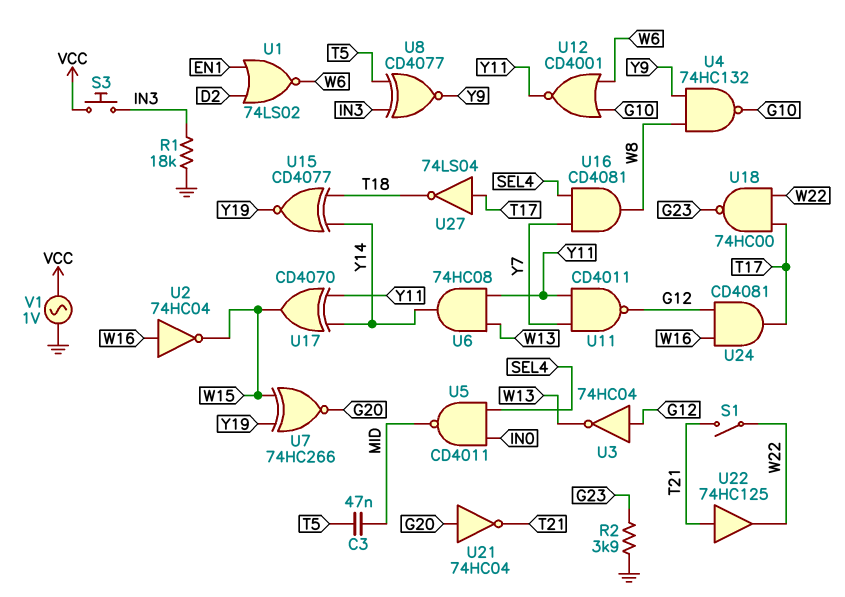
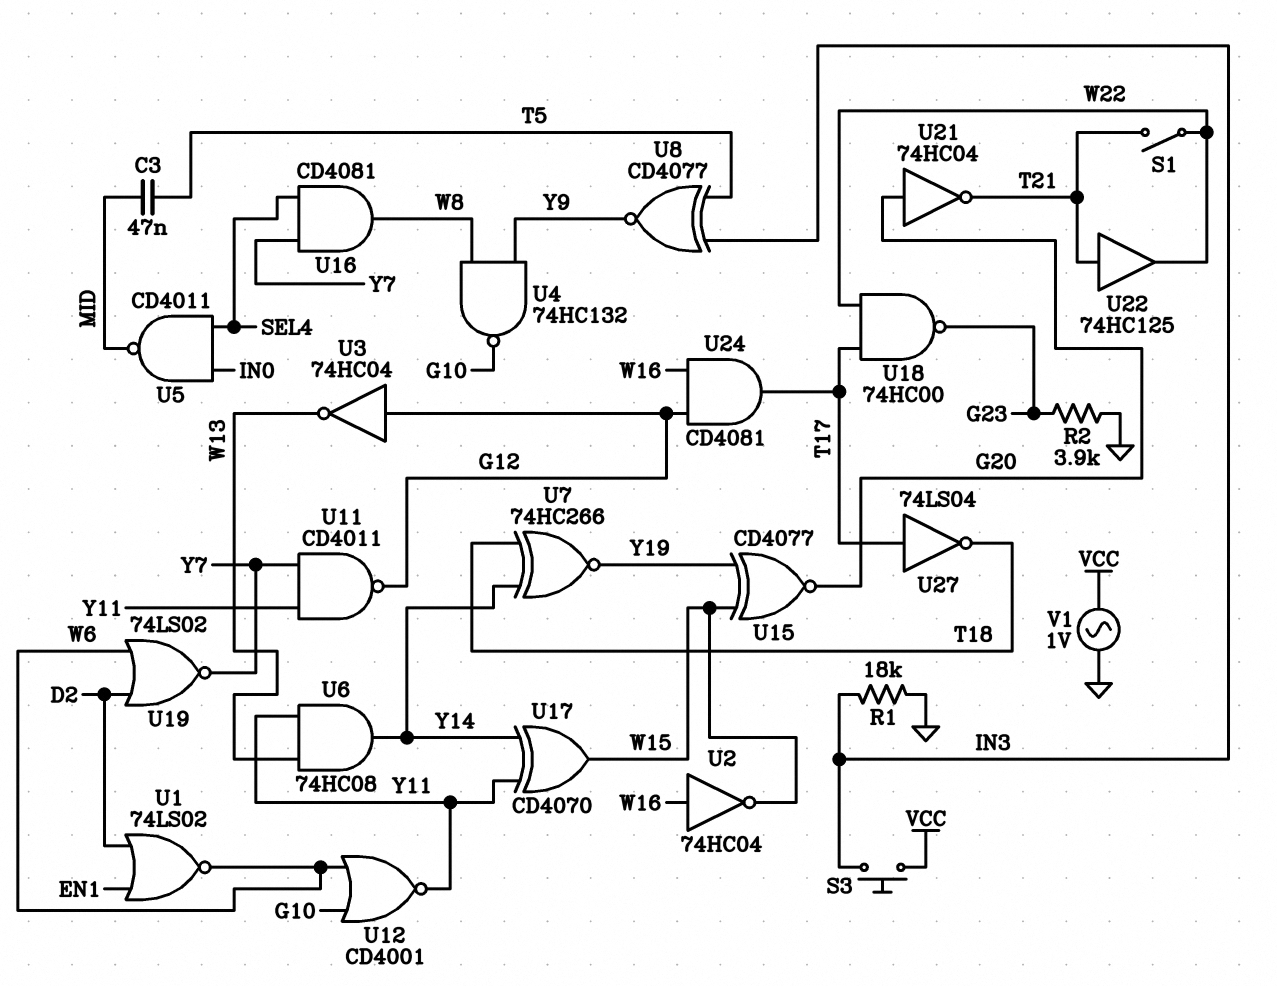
U7: XNOR 74HC266 (in W15, in Y19, out G20) -> XNOR 74HC266 (in T18, in Y14, out Y19)
U15: XNOR CD4077 (in T18, in Y14, out Y19) -> XNOR CD4077 (in W15, in Y19, out G20)
U19: none -> NOR 74LS02 (in D2, in W6, out Y7)

